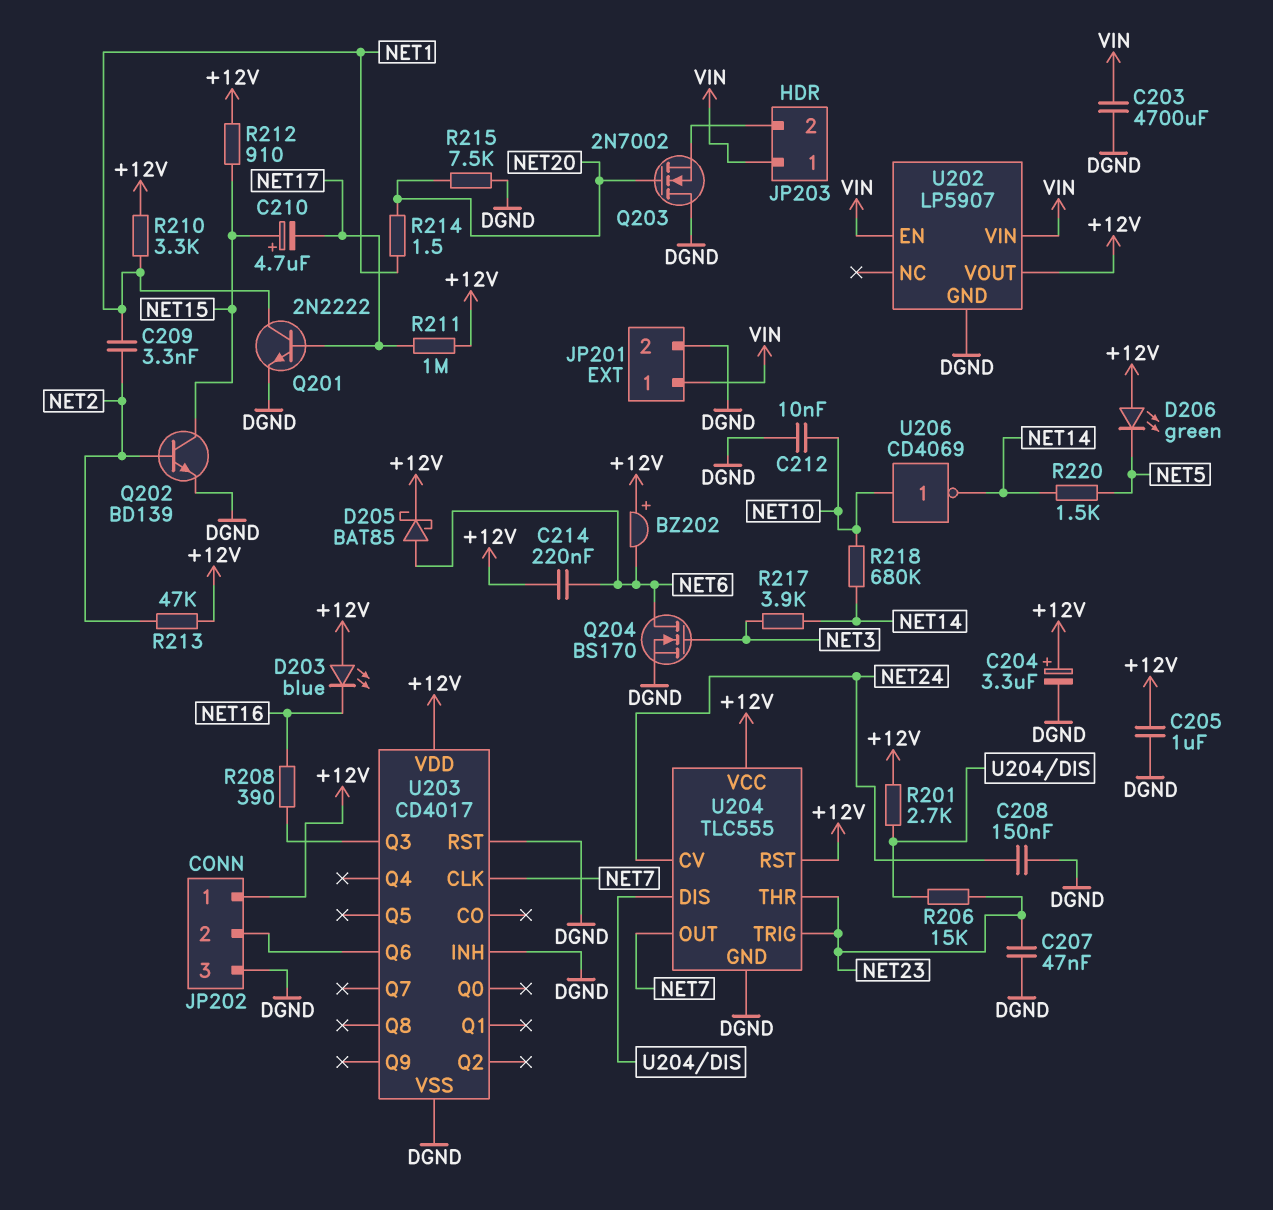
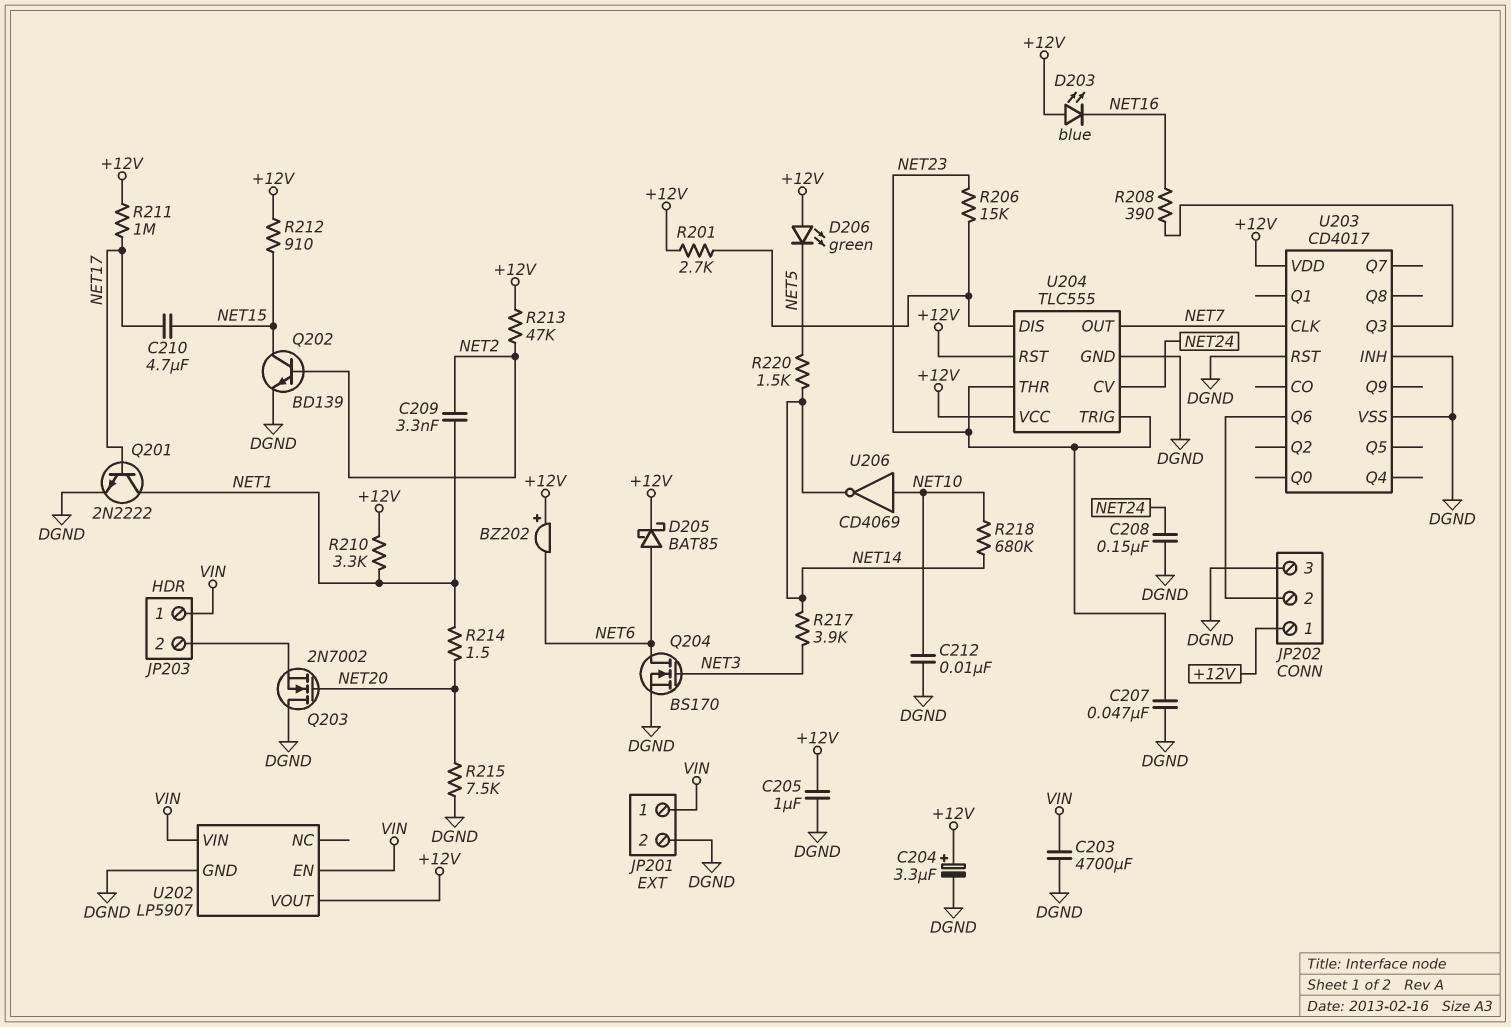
C210: 4.7uF (plus NET15, minus NET17) -> 4.7uF (NET15, NET17)
C214: 220nF (+12V, NET6) -> none

